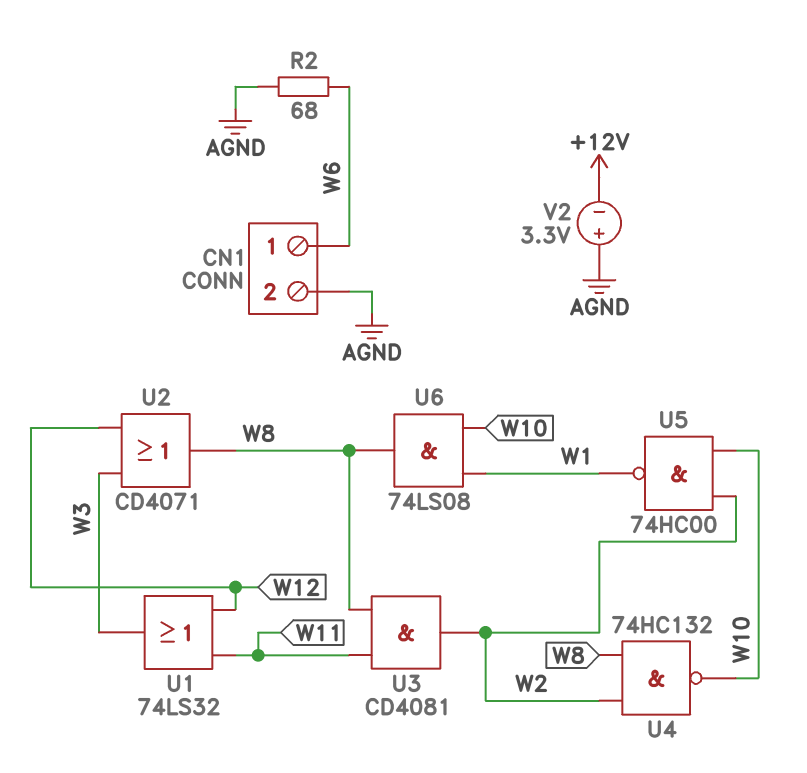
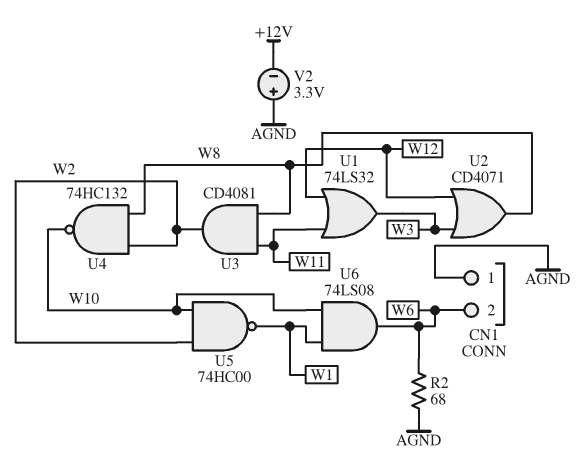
CN1 pin 1: W6 -> AGND
CN1 pin 2: AGND -> W6
U6: AND 74LS08 (in W1, in W10, out W8) -> AND 74LS08 (in W1, in W10, out W6)

